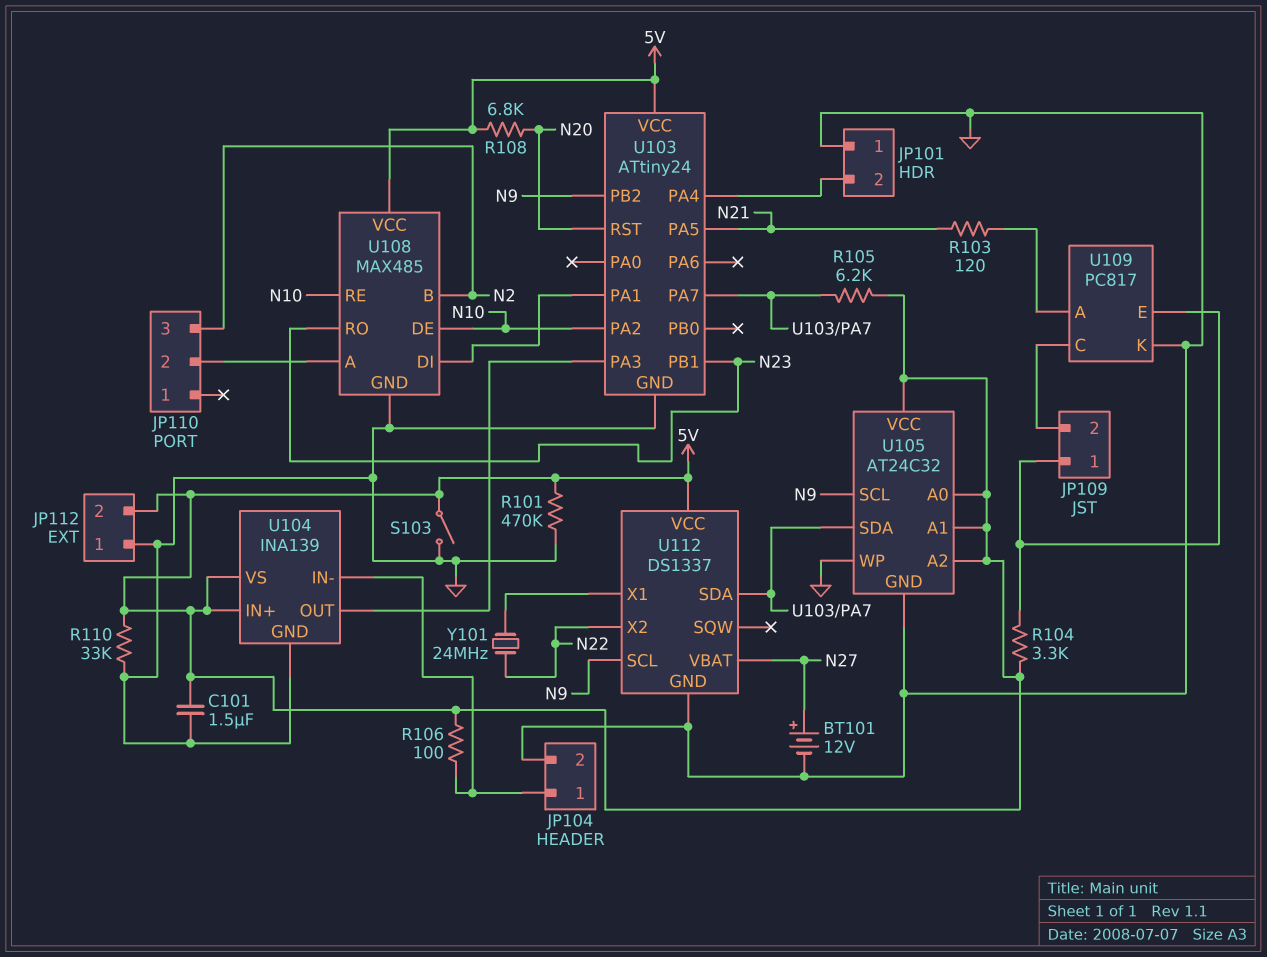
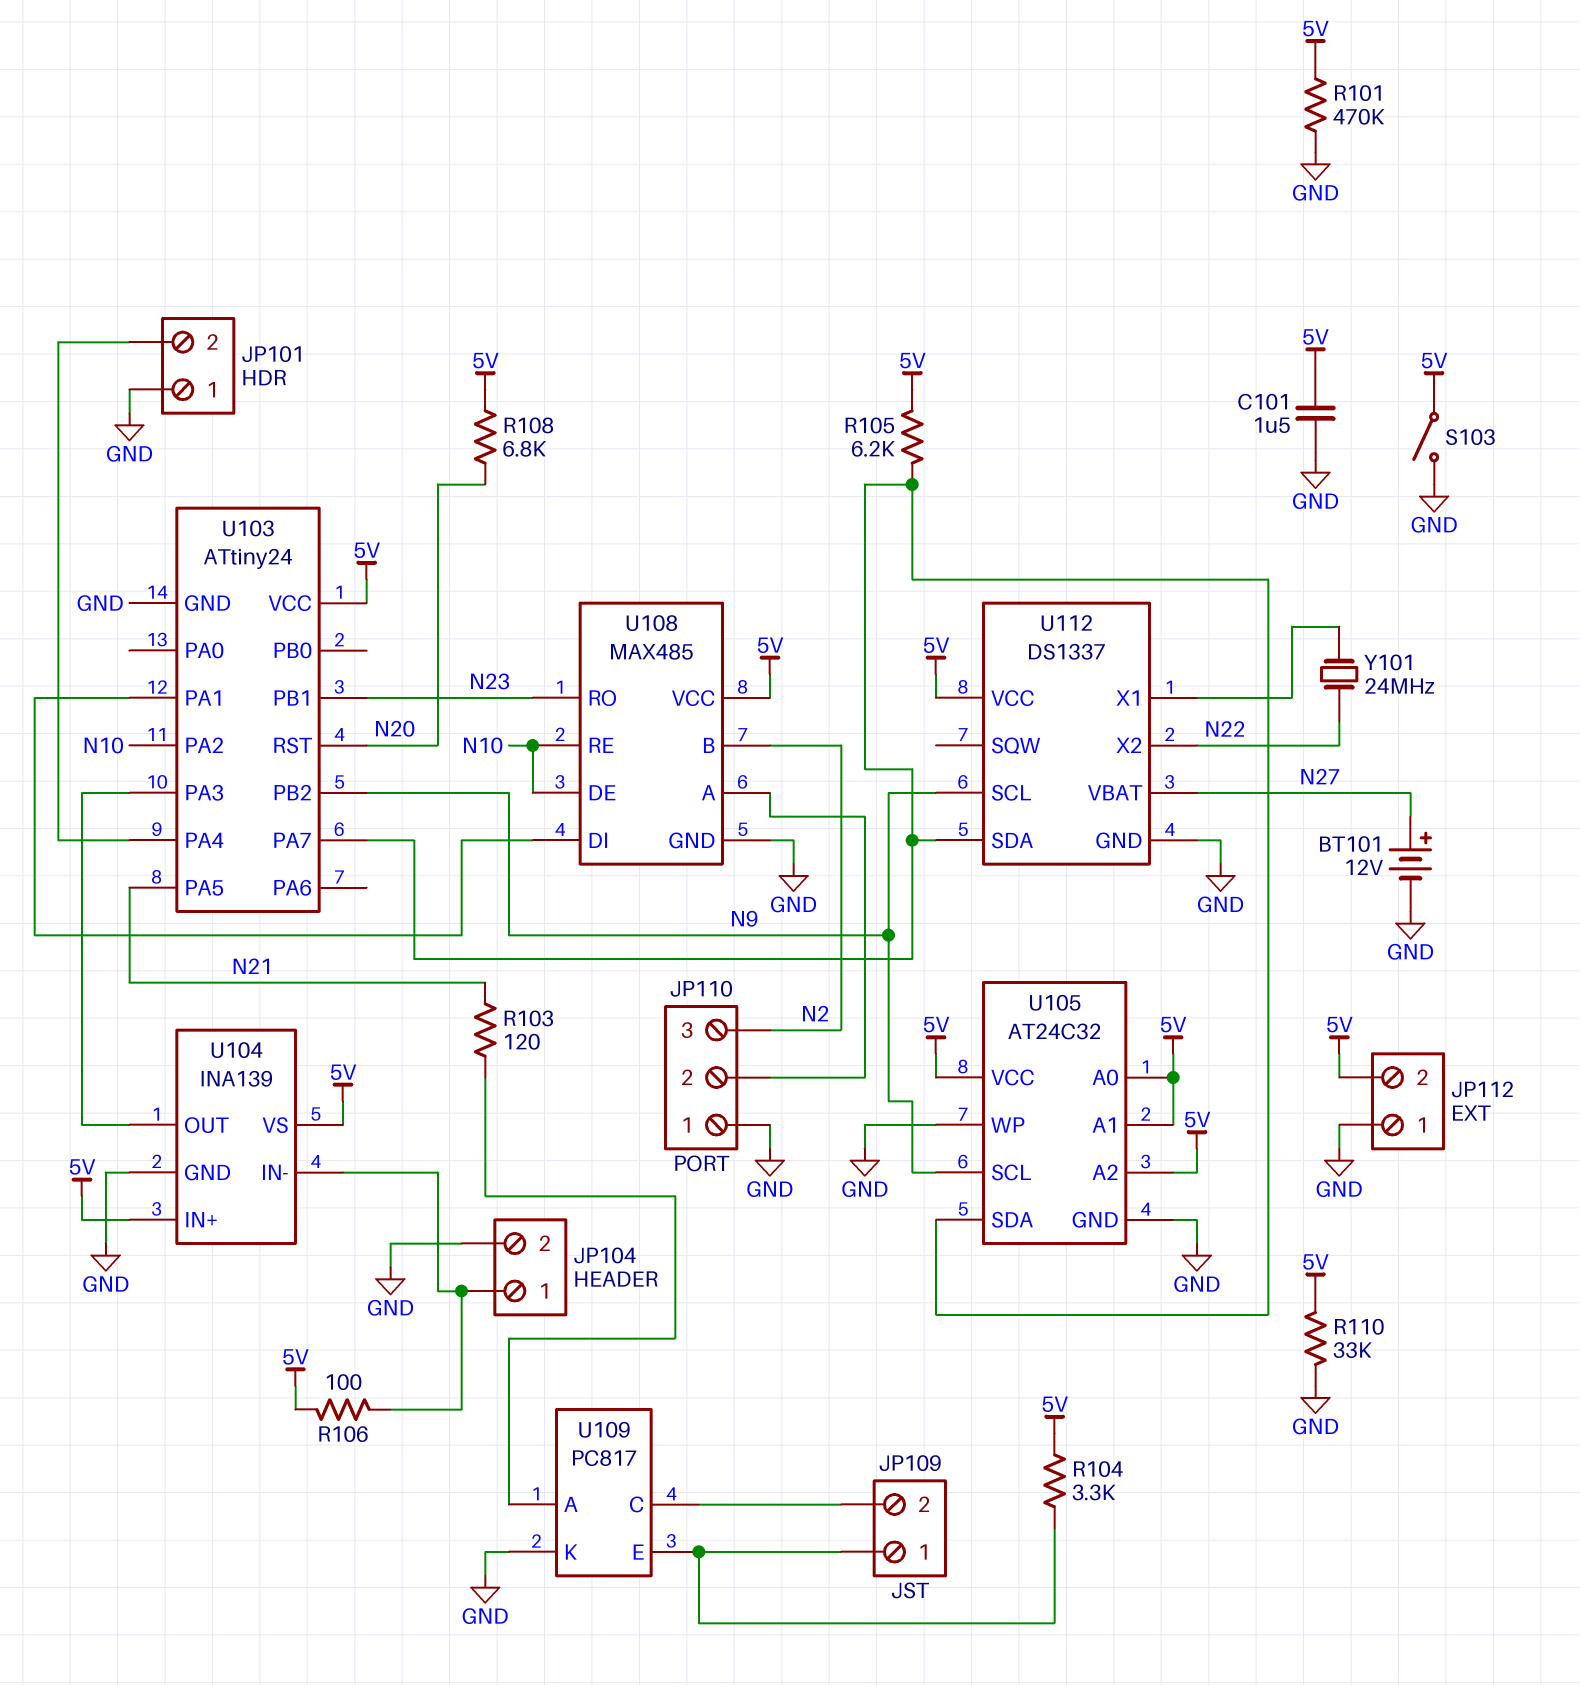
JP110 pin 1: none -> GND

